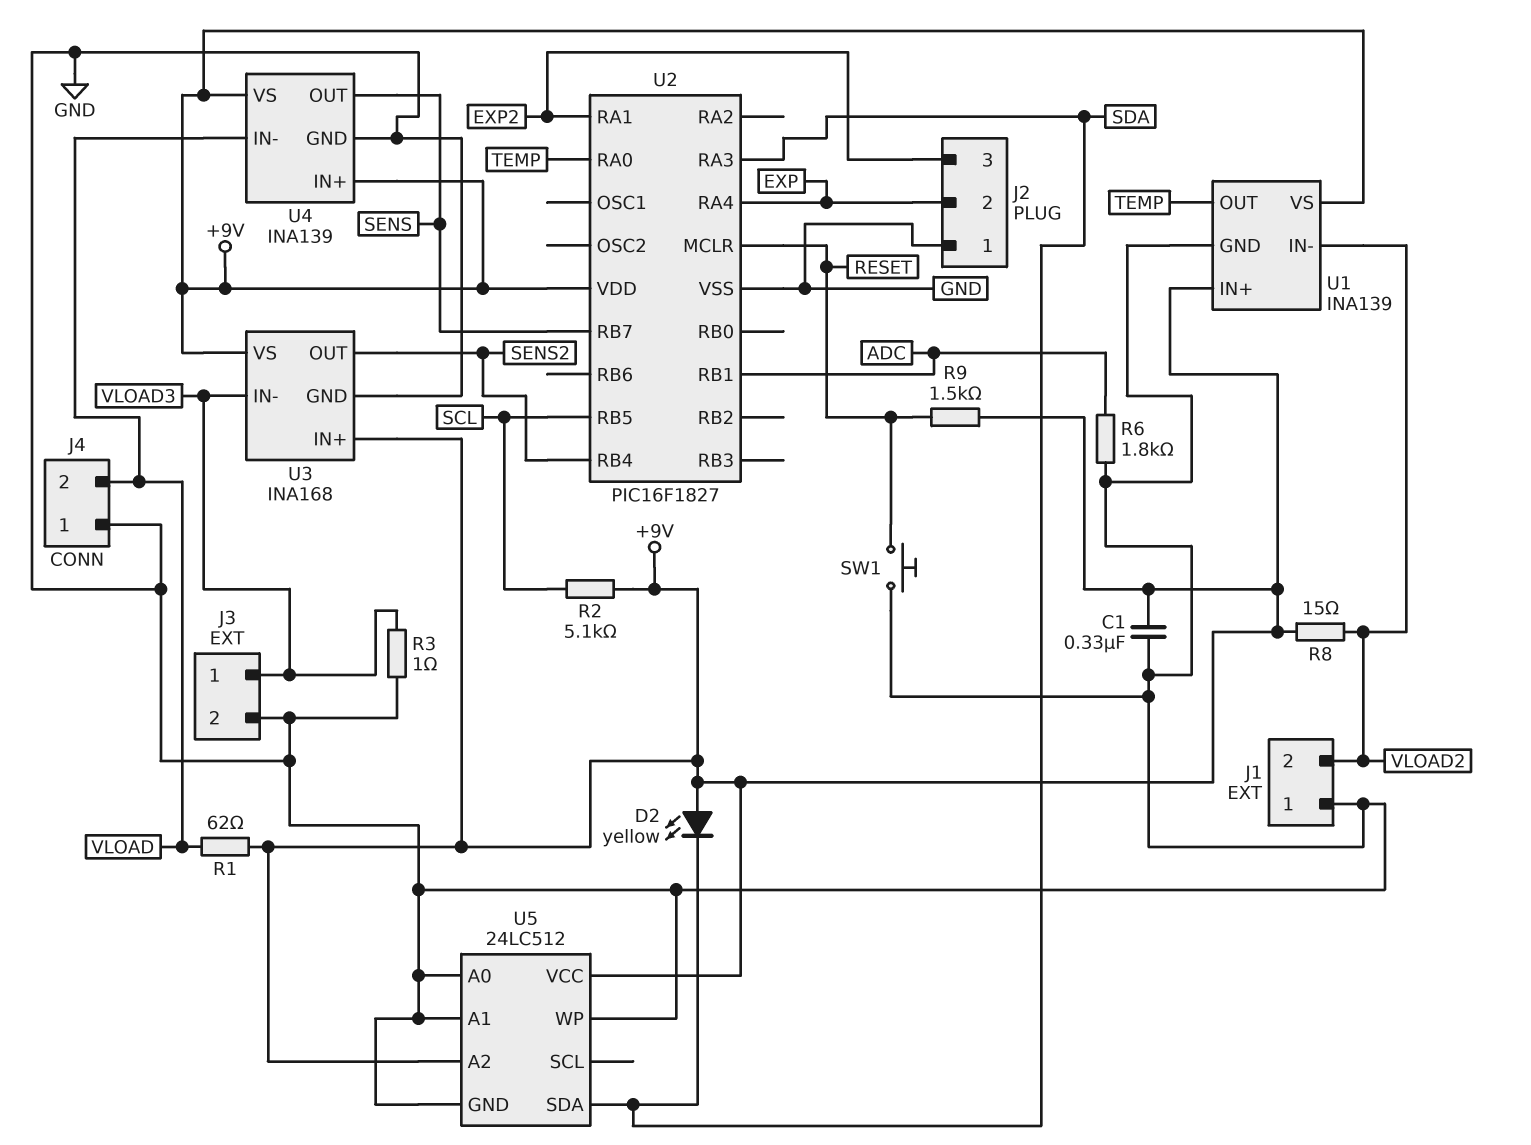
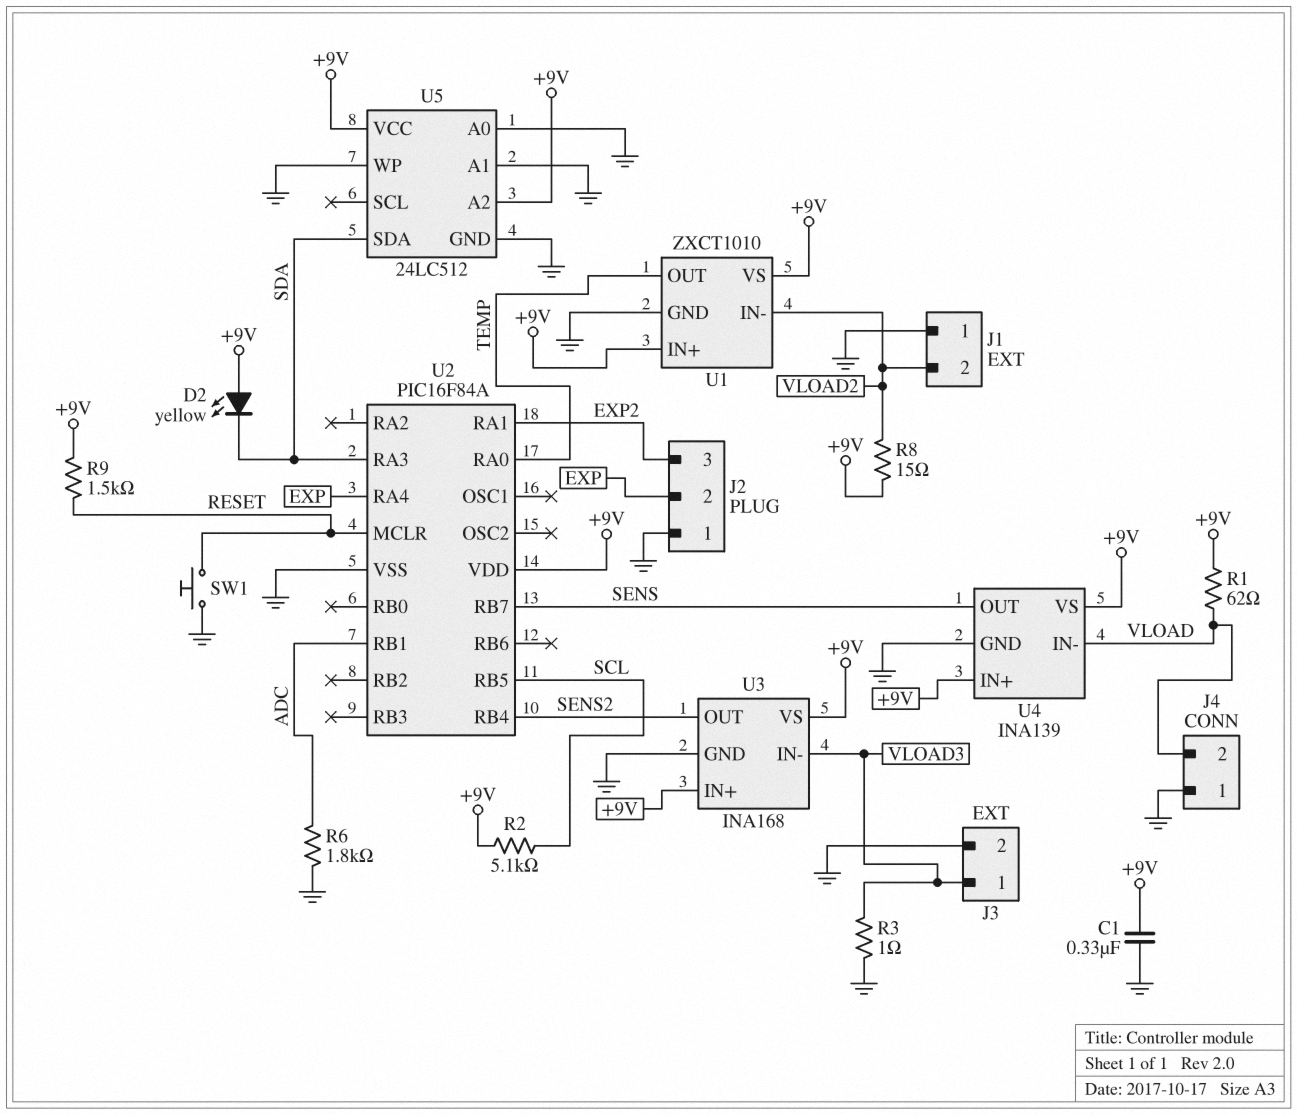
U1: INA139 -> ZXCT1010
U2: PIC16F1827 -> PIC16F84A

